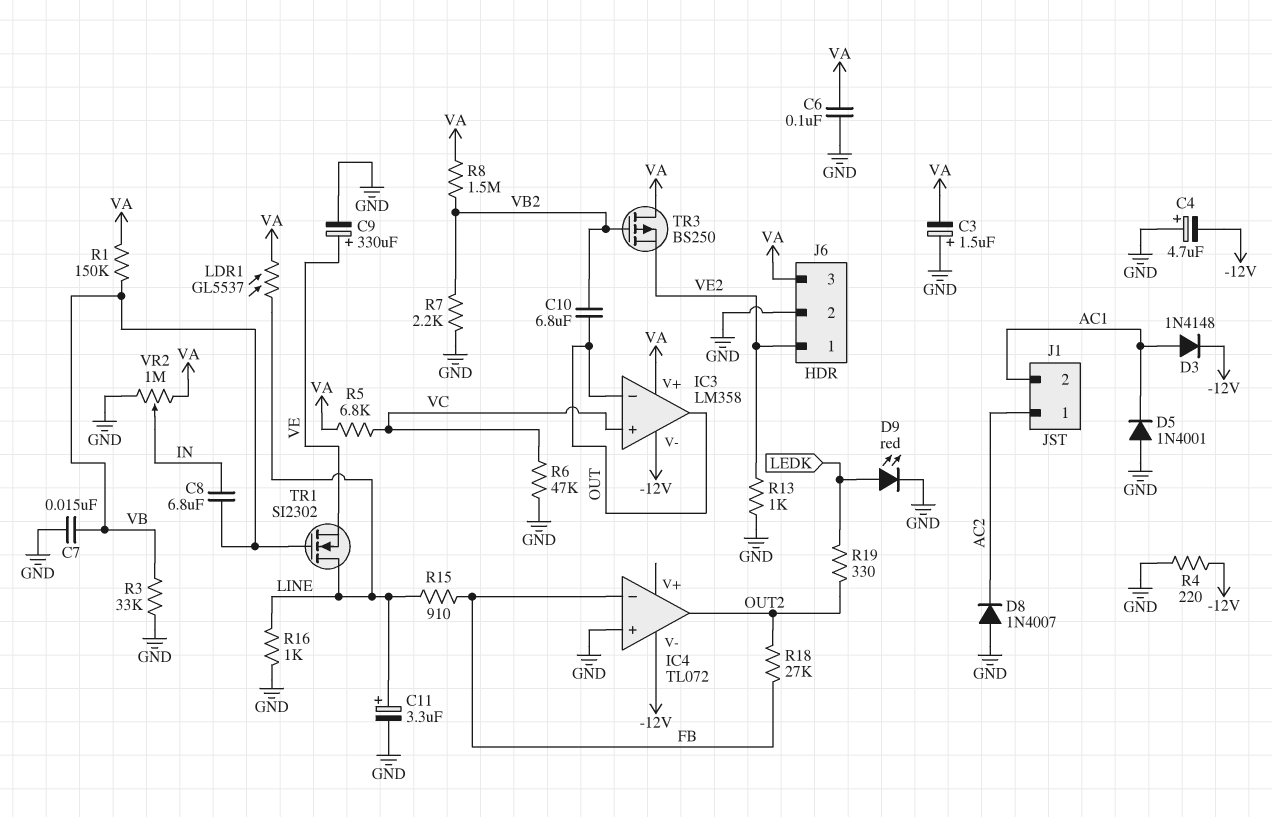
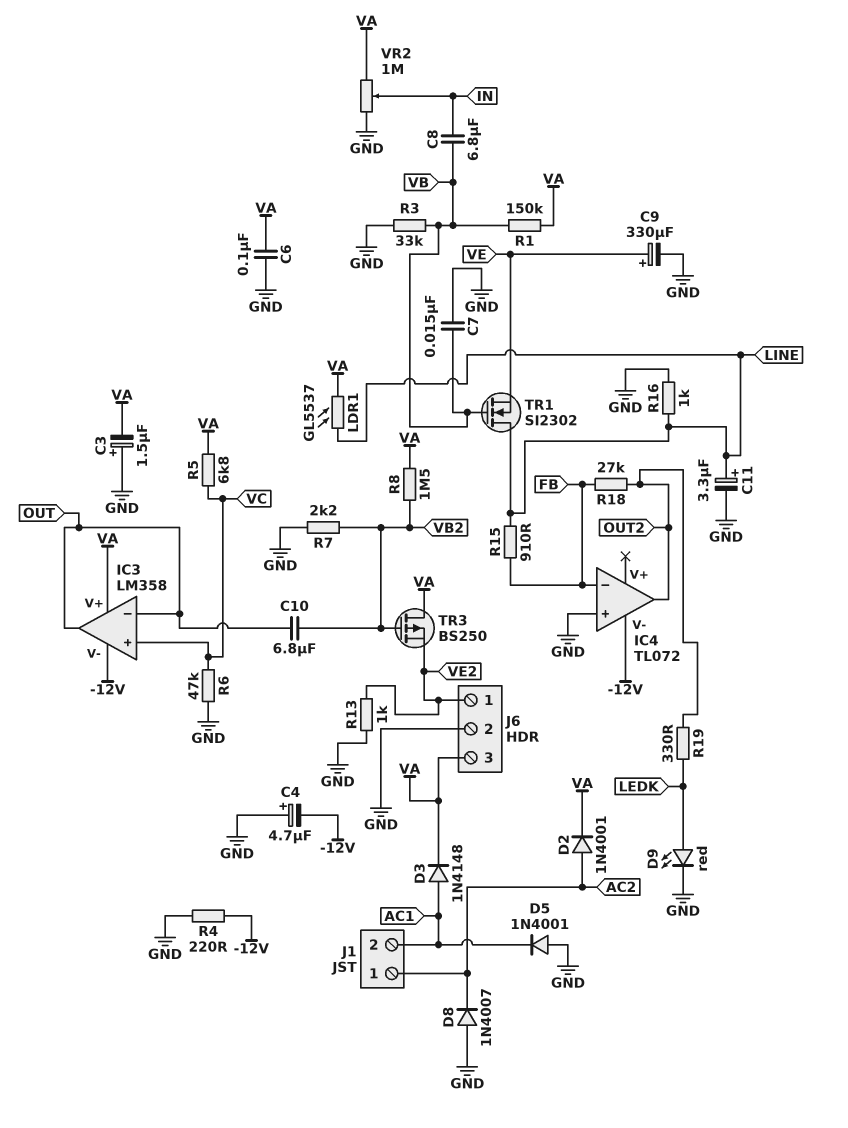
D2: none -> diode 1N4001 (A AC2, K VA)
D3: diode 1N4148 (A AC1, K -12V) -> diode 1N4148 (A AC1, K VA)

